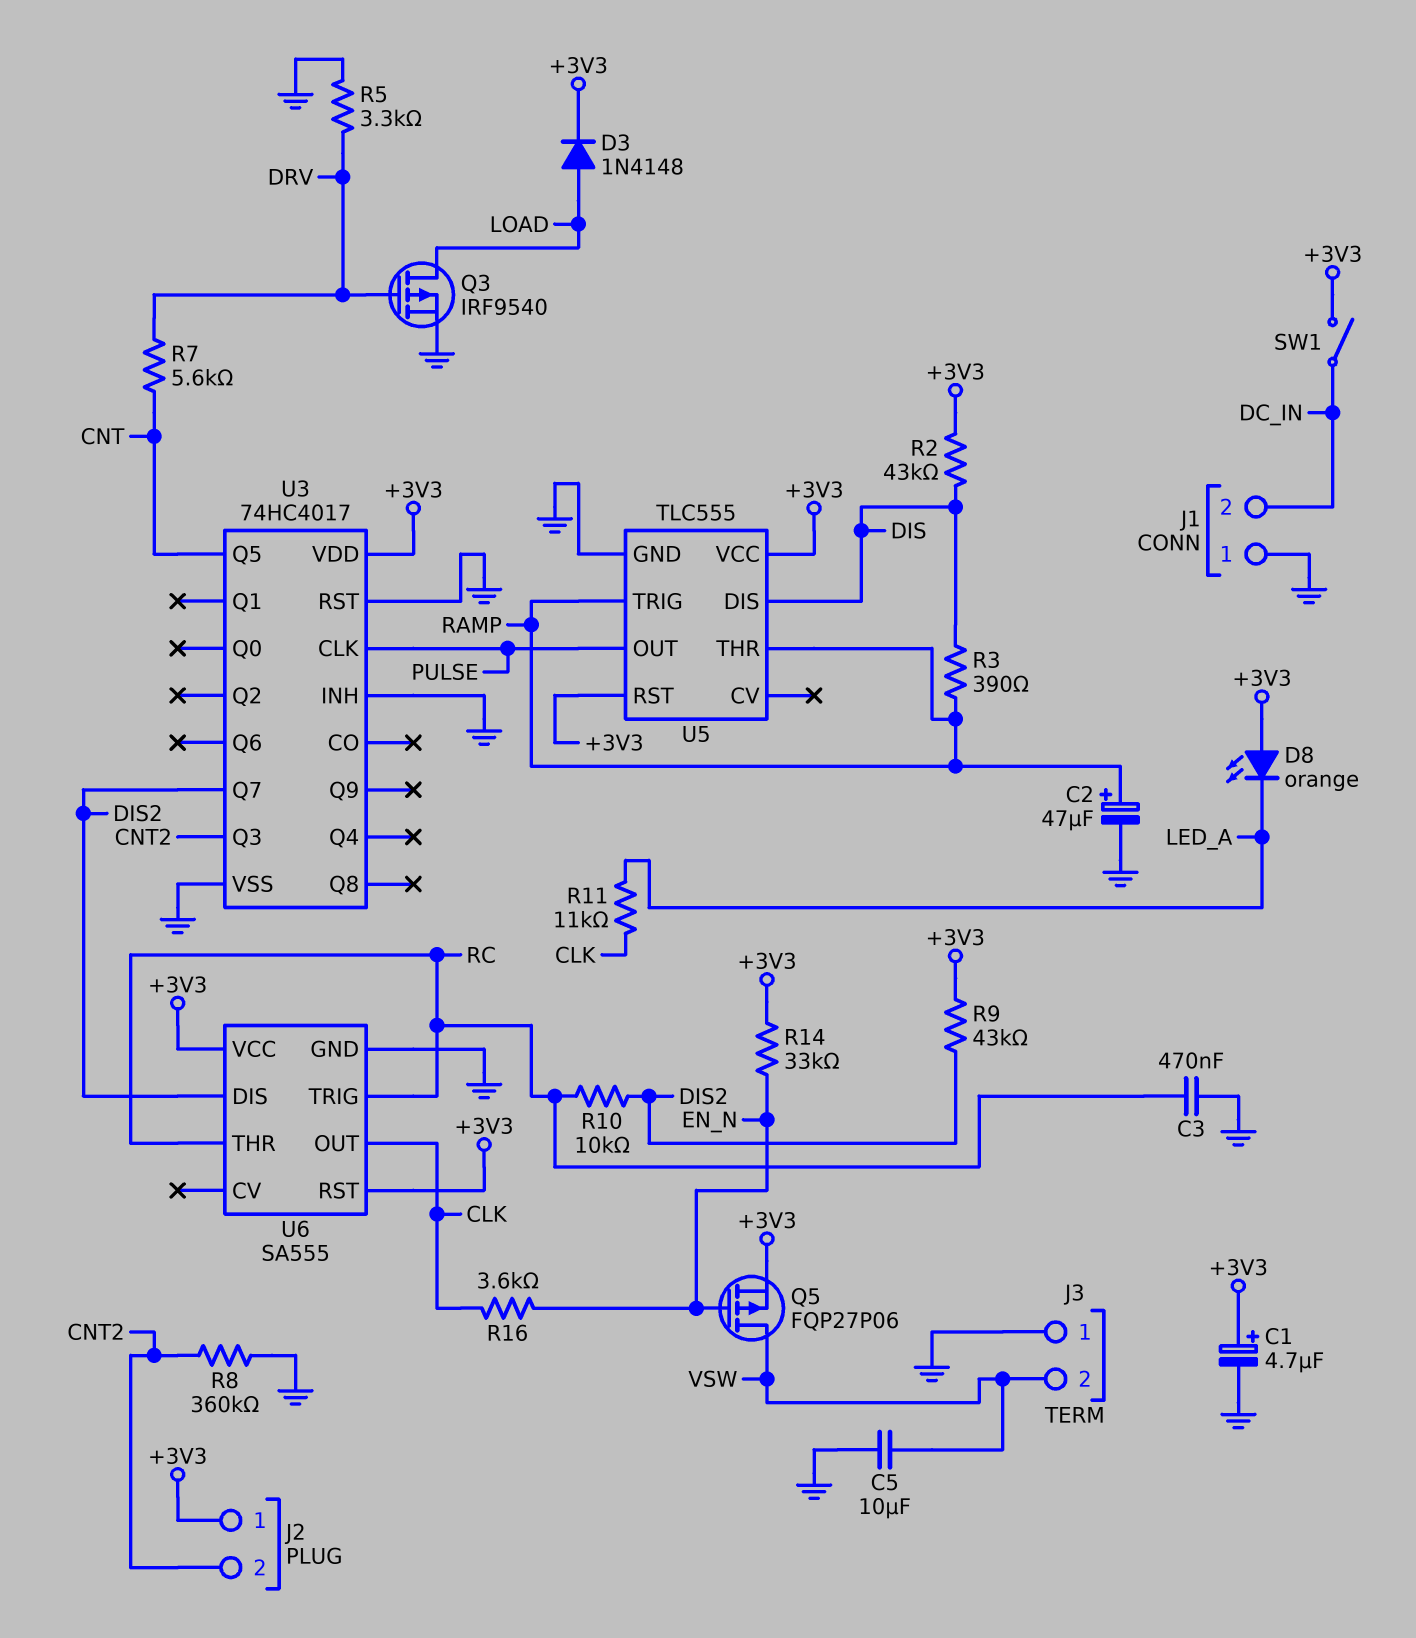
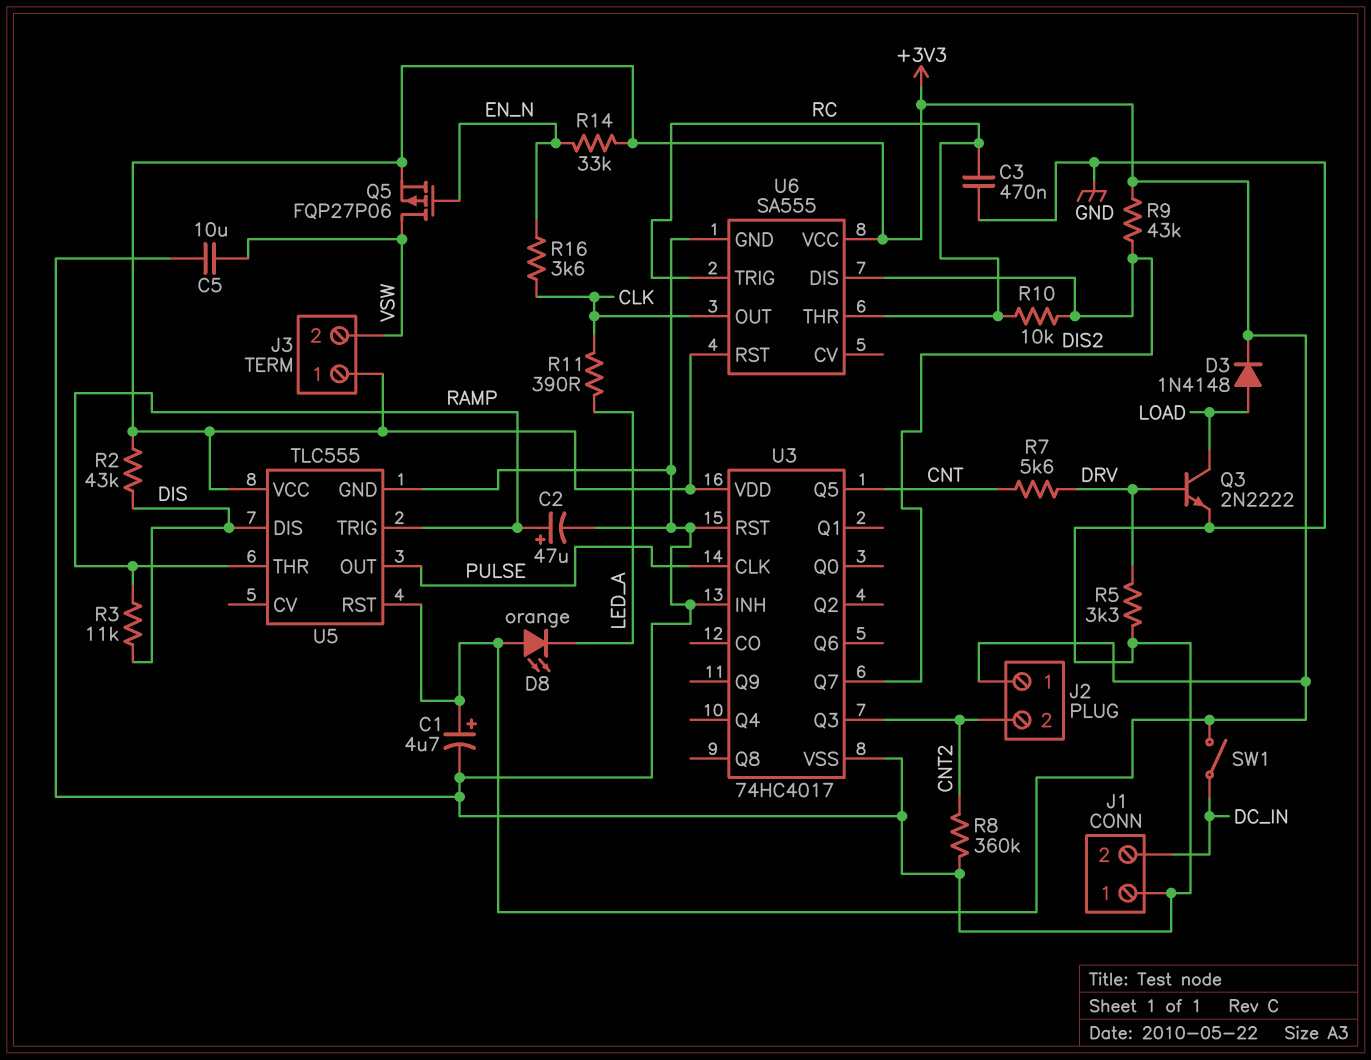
J3 pin 1: GND -> +3V3
Q3: PMOS IRF9540 (G DRV, D LOAD, S GND) -> NPN 2N2222 (B DRV, C LOAD, E GND)
R3: 390 (DIS, RAMP) -> 11k (DIS, RAMP)
R11: 11k (CLK, LED_A) -> 390 (CLK, LED_A)

